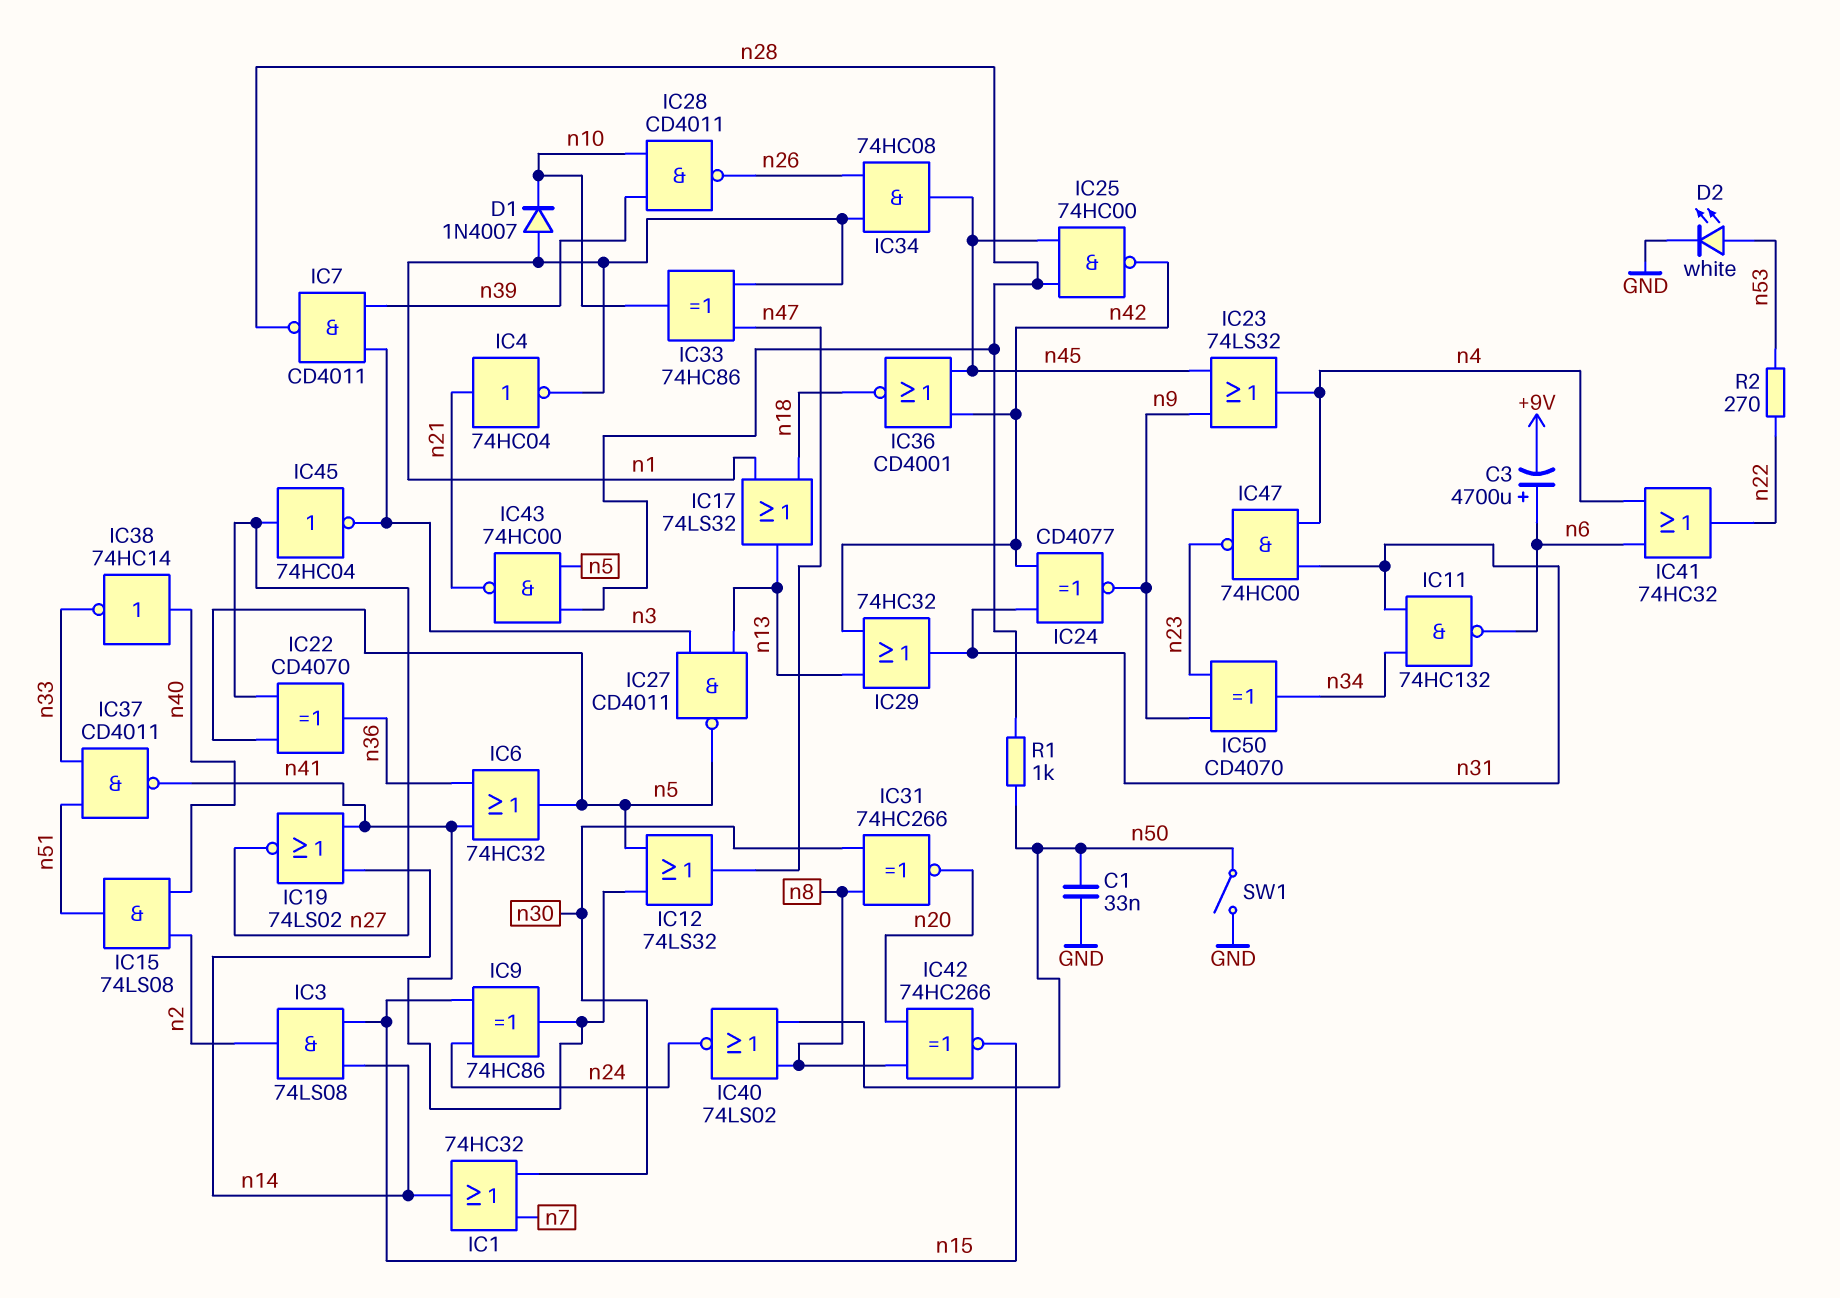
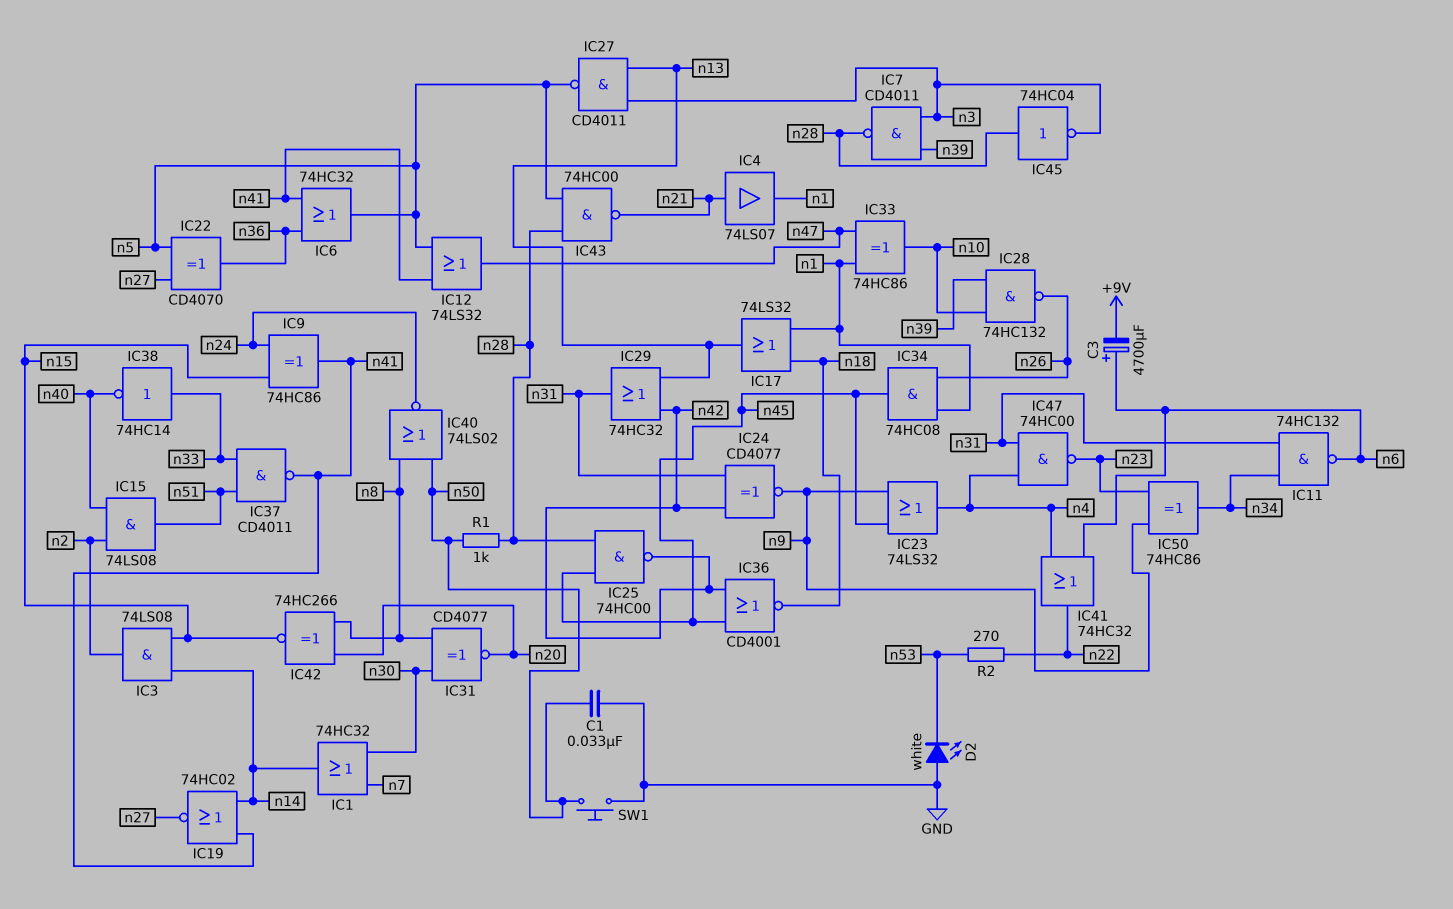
D1: diode 1N4007 (A n1, K n10) -> none
D2: LED white (A n53, K GND) -> LED white (A GND, K n53)
IC4: NOT 74HC04 (in n21, out n1) -> buffer 74LS07 (in n21, out n1)
IC19: NOR 74LS02 (in n14, in n41, out n27) -> NOR 74HC02 (in n14, in n41, out n27)
IC28: NAND CD4011 (in n10, in n39, out n26) -> NAND 74HC132 (in n10, in n39, out n26)
IC31: XNOR 74HC266 (in n8, in n30, out n20) -> XNOR CD4077 (in n8, in n30, out n20)
IC38: NOT 74HC14 (in n40, out n33) -> NOT 74HC14 (in n33, out n40)
IC45: NOT 74HC04 (in n27, out n3) -> NOT 74HC04 (in n28, out n3)
IC50: XOR CD4070 (in n9, in n23, out n34) -> XOR 74HC86 (in n9, in n23, out n34)
SW1: switch (GND, n50) -> button (GND, n50)

